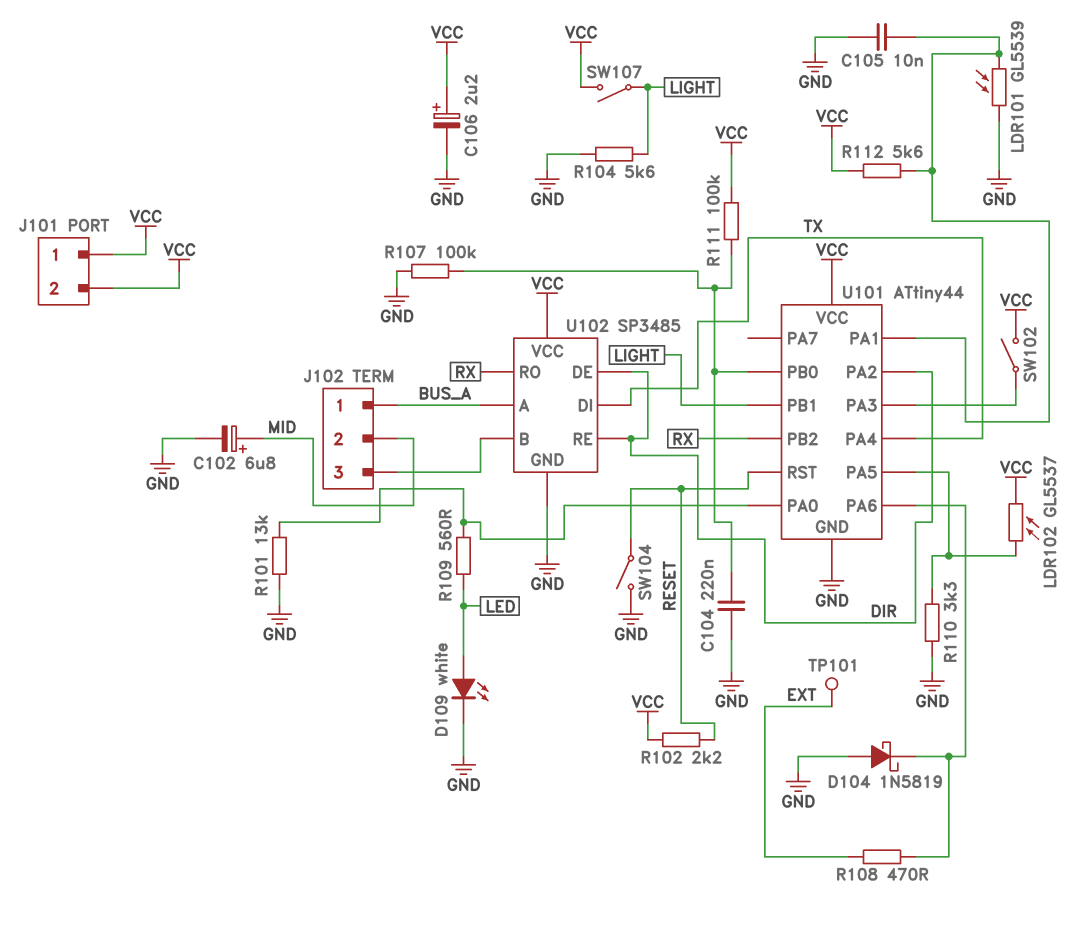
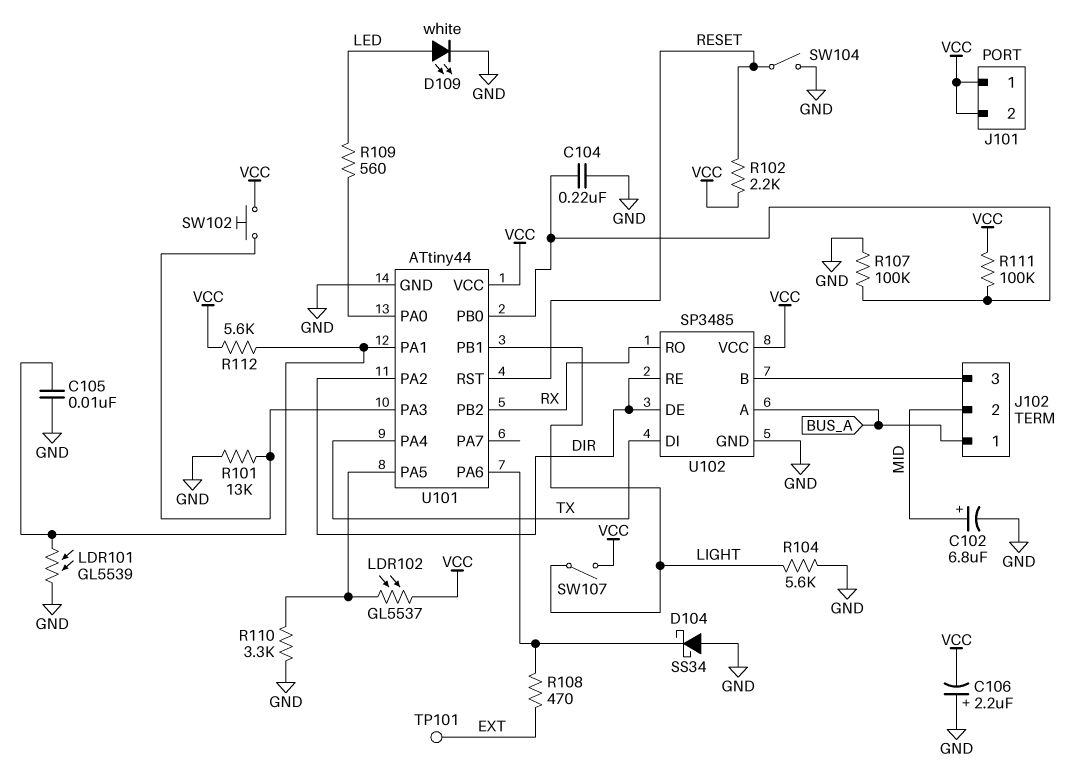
C106: 2.2uF (plus VCC, minus GND) -> 2.2uF (plus GND, minus VCC)
D104: schottky 1N5819 (A GND, K U101/PA6) -> schottky SS34 (A GND, K U101/PA6)
R101: 13k (GND, U101/PA0) -> 13k (GND, U101/PA3)
SW102: switch (U101/PA3, VCC) -> button (U101/PA3, VCC)

